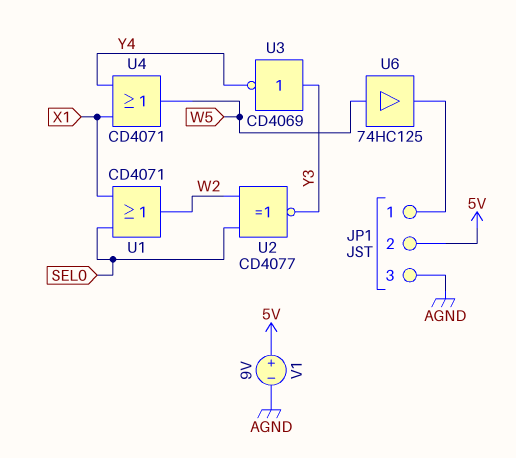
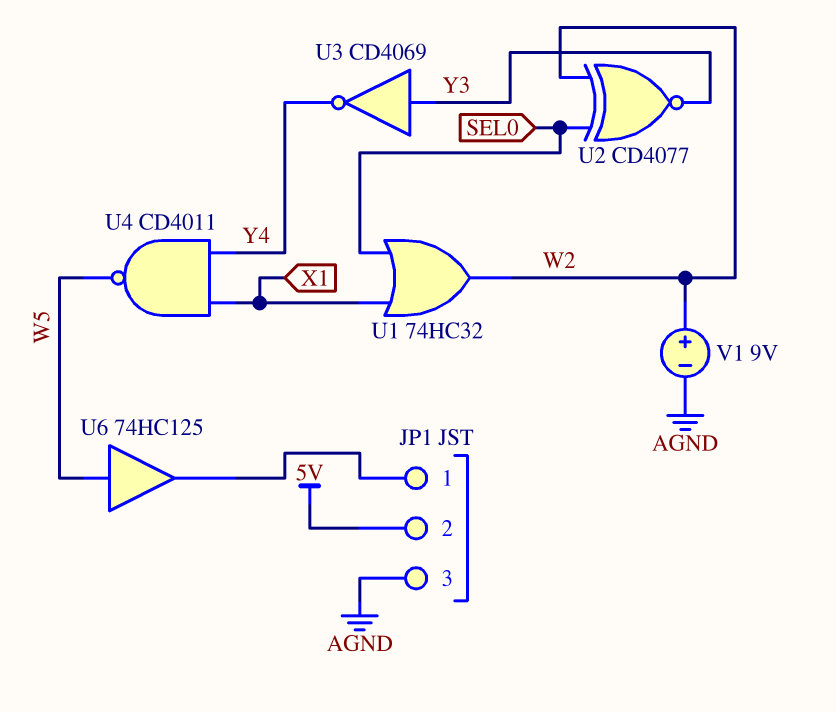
U1: OR CD4071 (in SEL0, in X1, out W2) -> OR 74HC32 (in SEL0, in X1, out W2)
U4: OR CD4071 (in X1, in Y4, out W5) -> NAND CD4011 (in X1, in Y4, out W5)
V1: 9V (plus 5V, minus AGND) -> 9V (plus W2, minus AGND)

